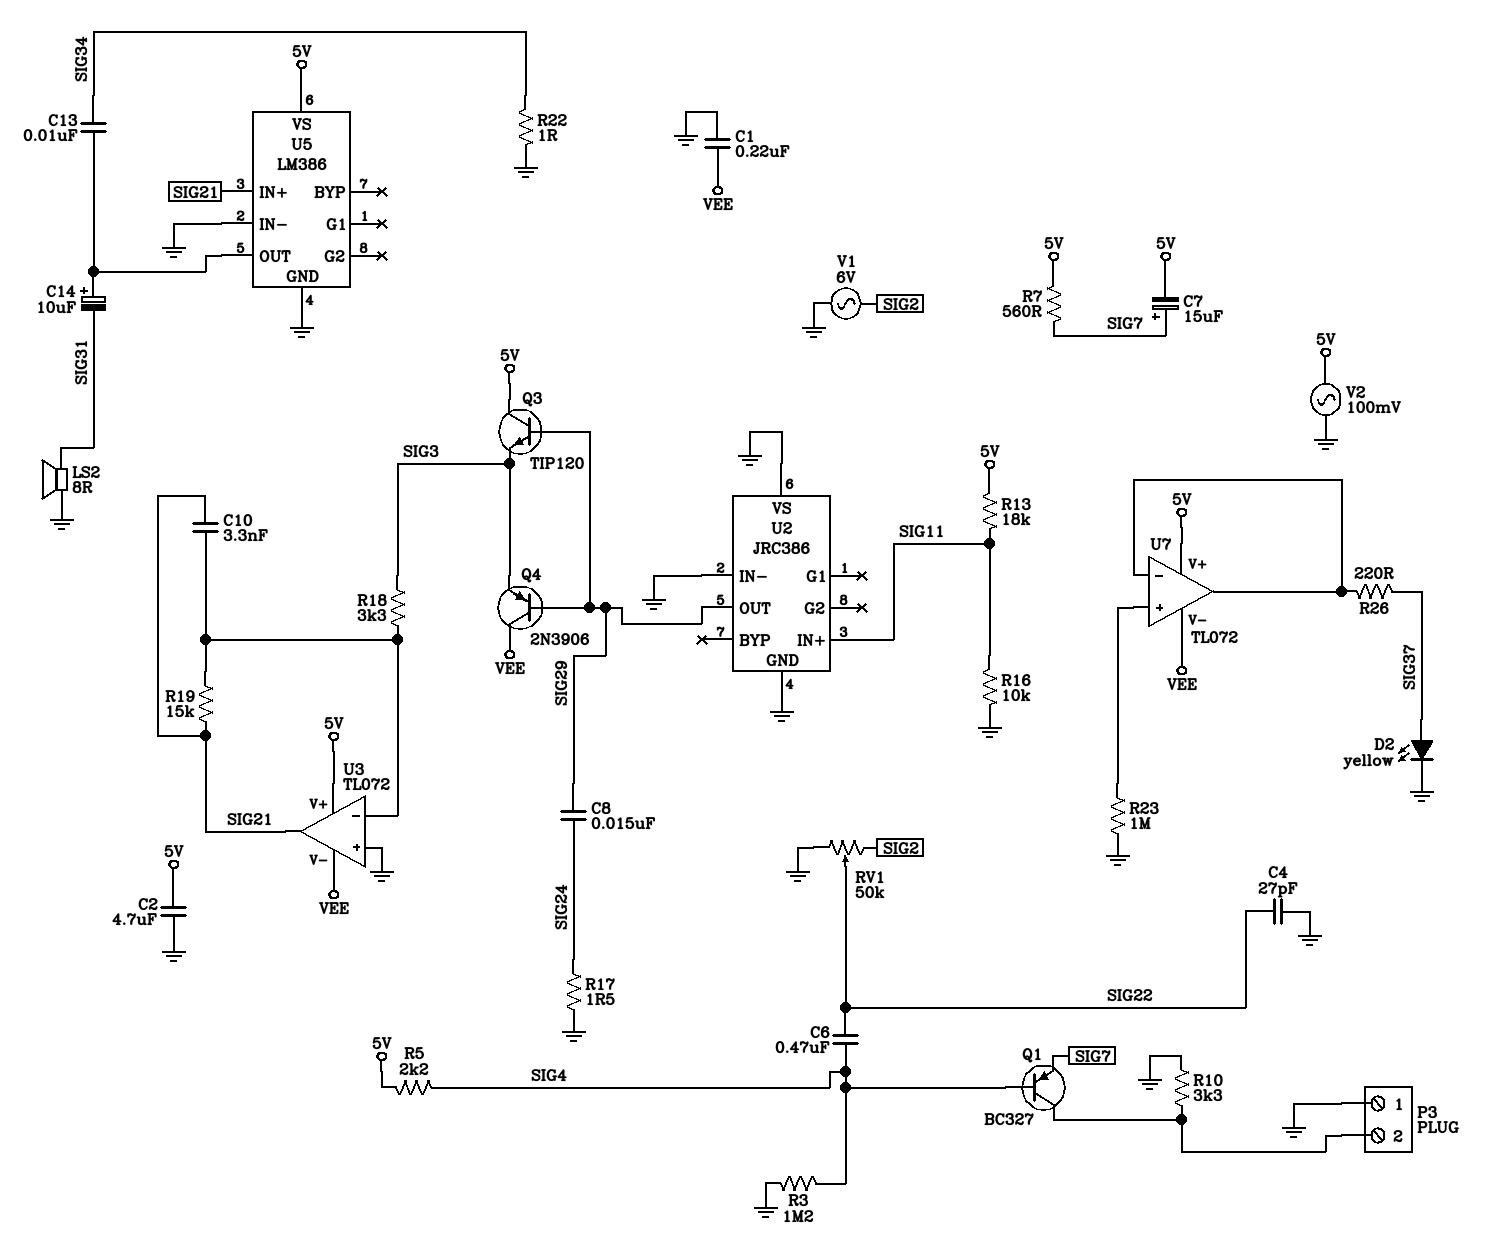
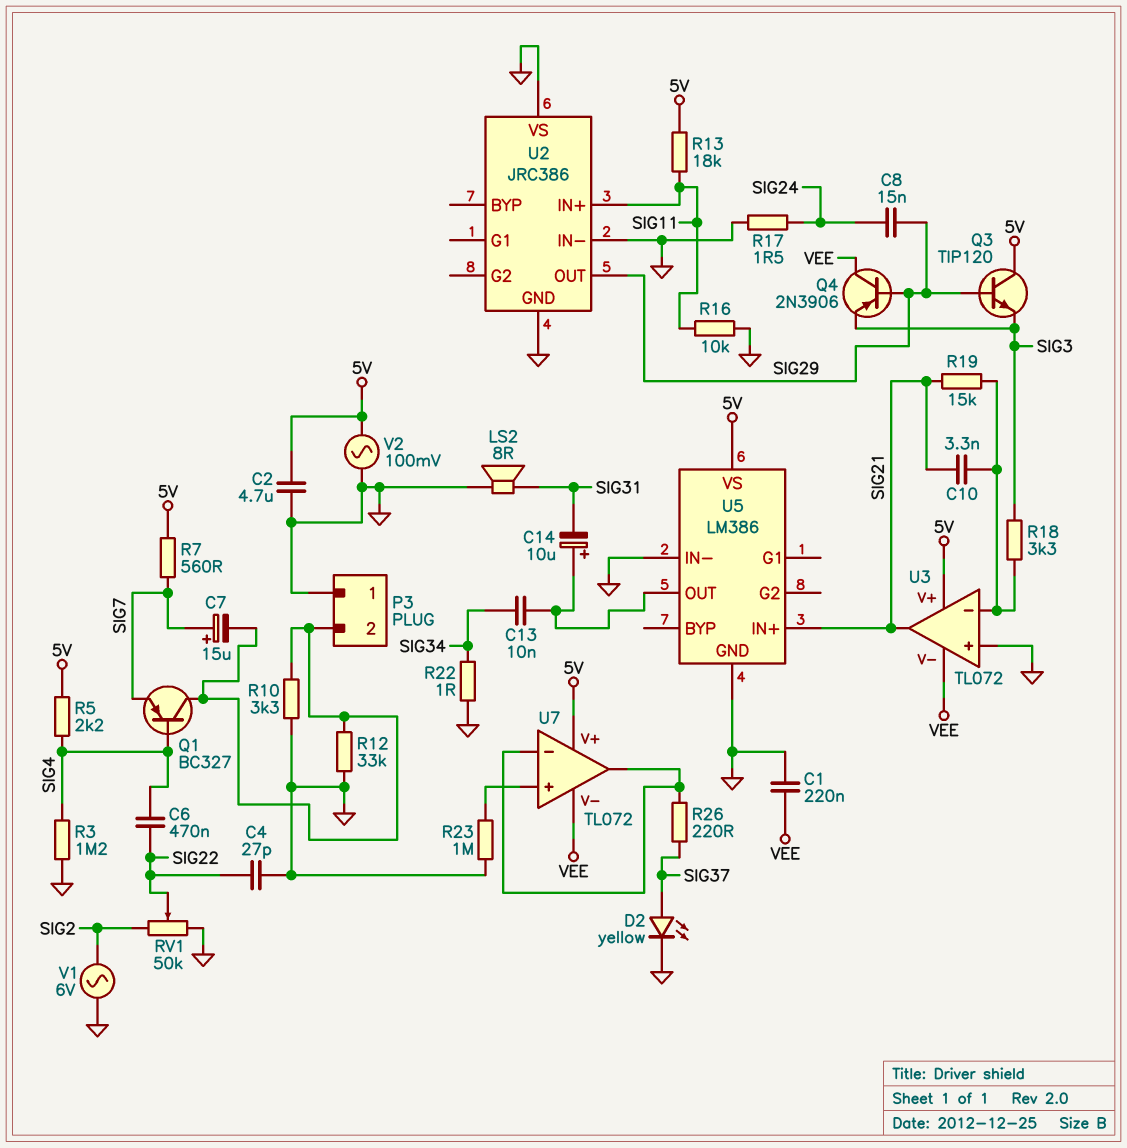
C7: 15uF (plus SIG7, minus 5V) -> 15uF (plus SIG7, minus P3/2)
R12: none -> 33k (GND, P3/2)

